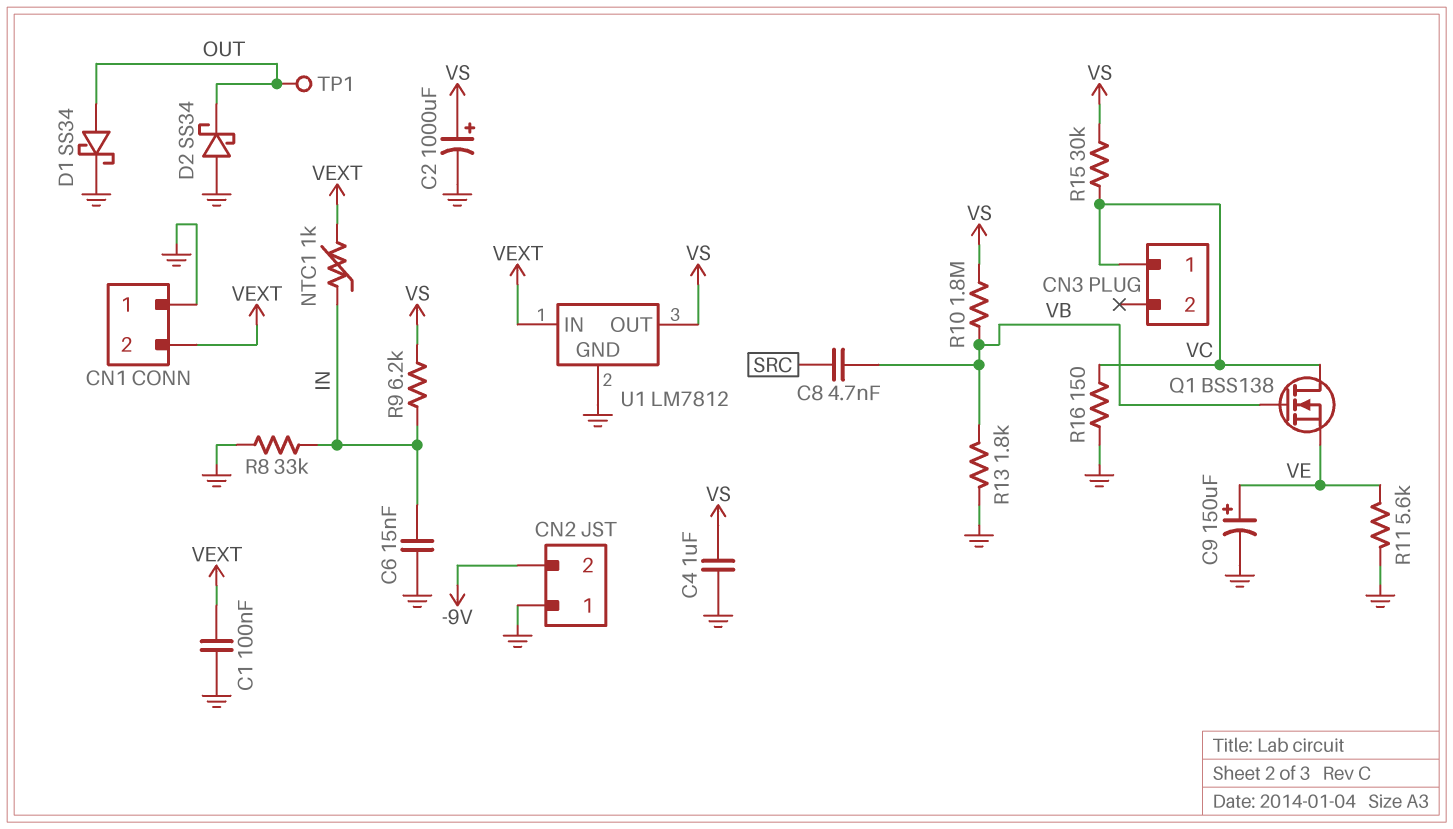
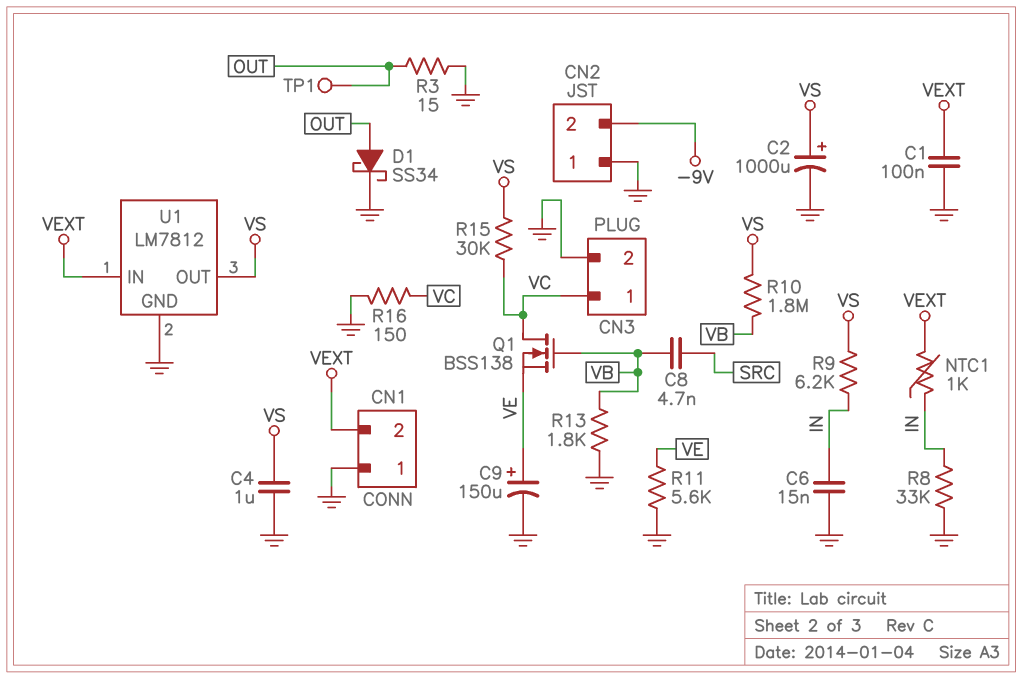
CN3 pin 2: none -> GND
D2: schottky SS34 (A GND, K OUT) -> none
R3: none -> 15 (GND, OUT)

